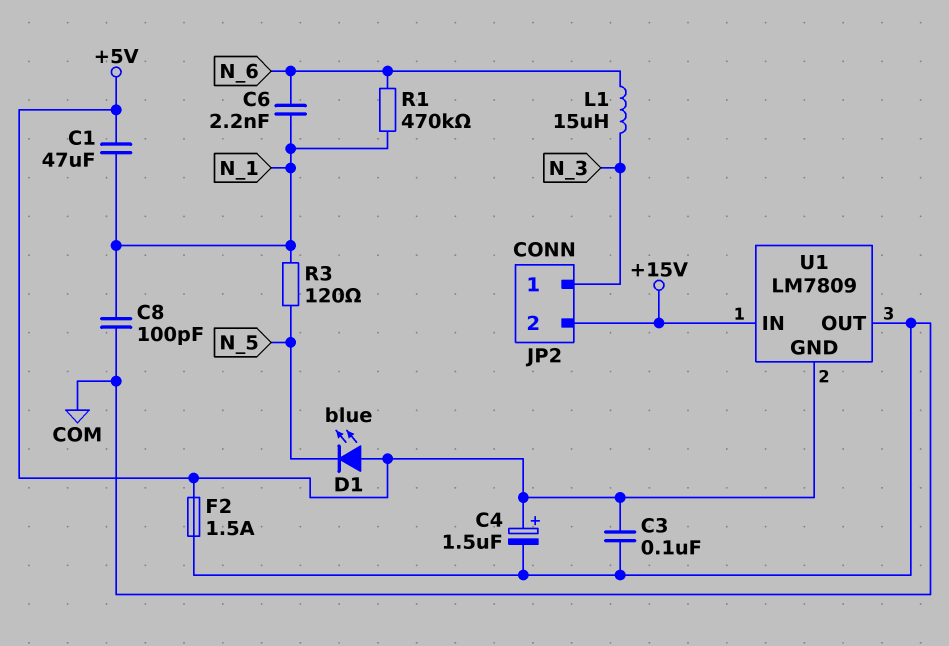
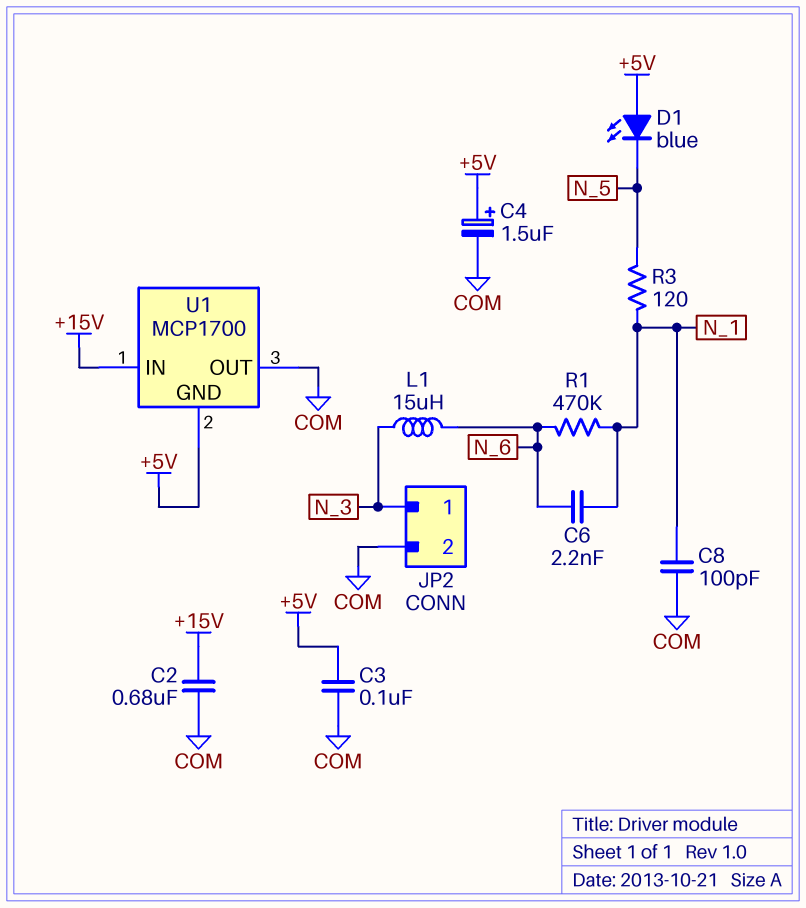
C1: 47uF (+5V, N_1) -> none
C2: none -> 680nF (+15V, COM)
F2: 1.5A (+5V, COM) -> none
JP2 pin 2: +15V -> COM
U1: LM7809 -> MCP1700

